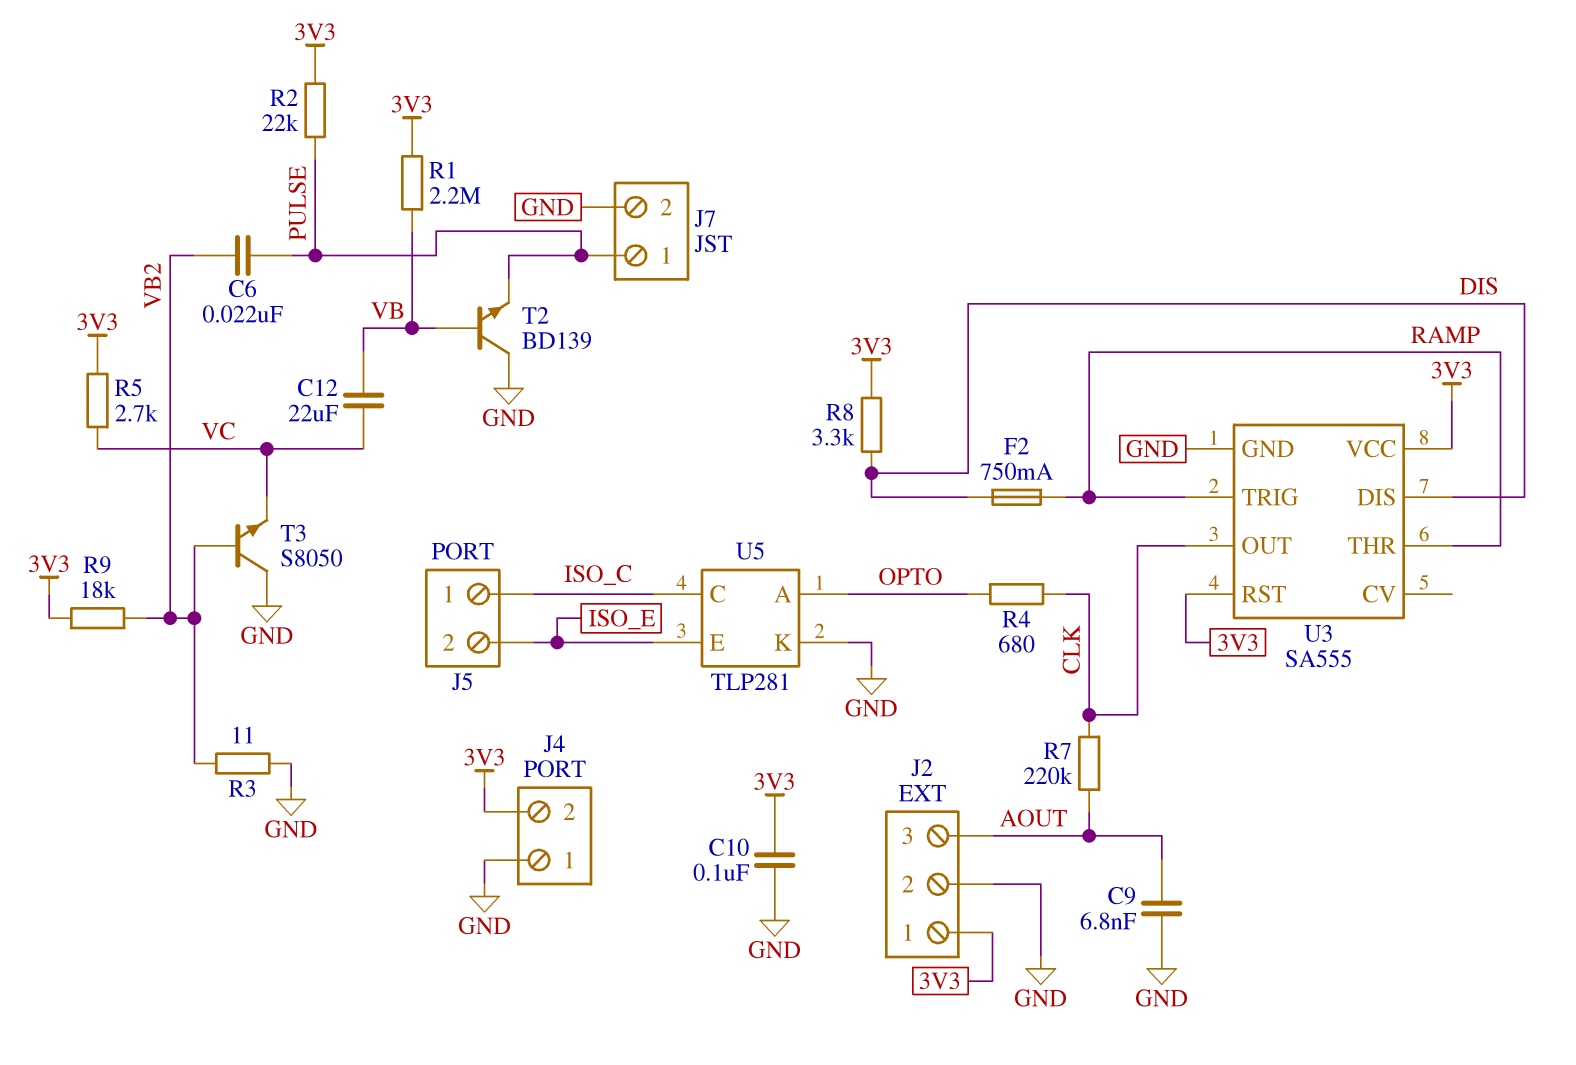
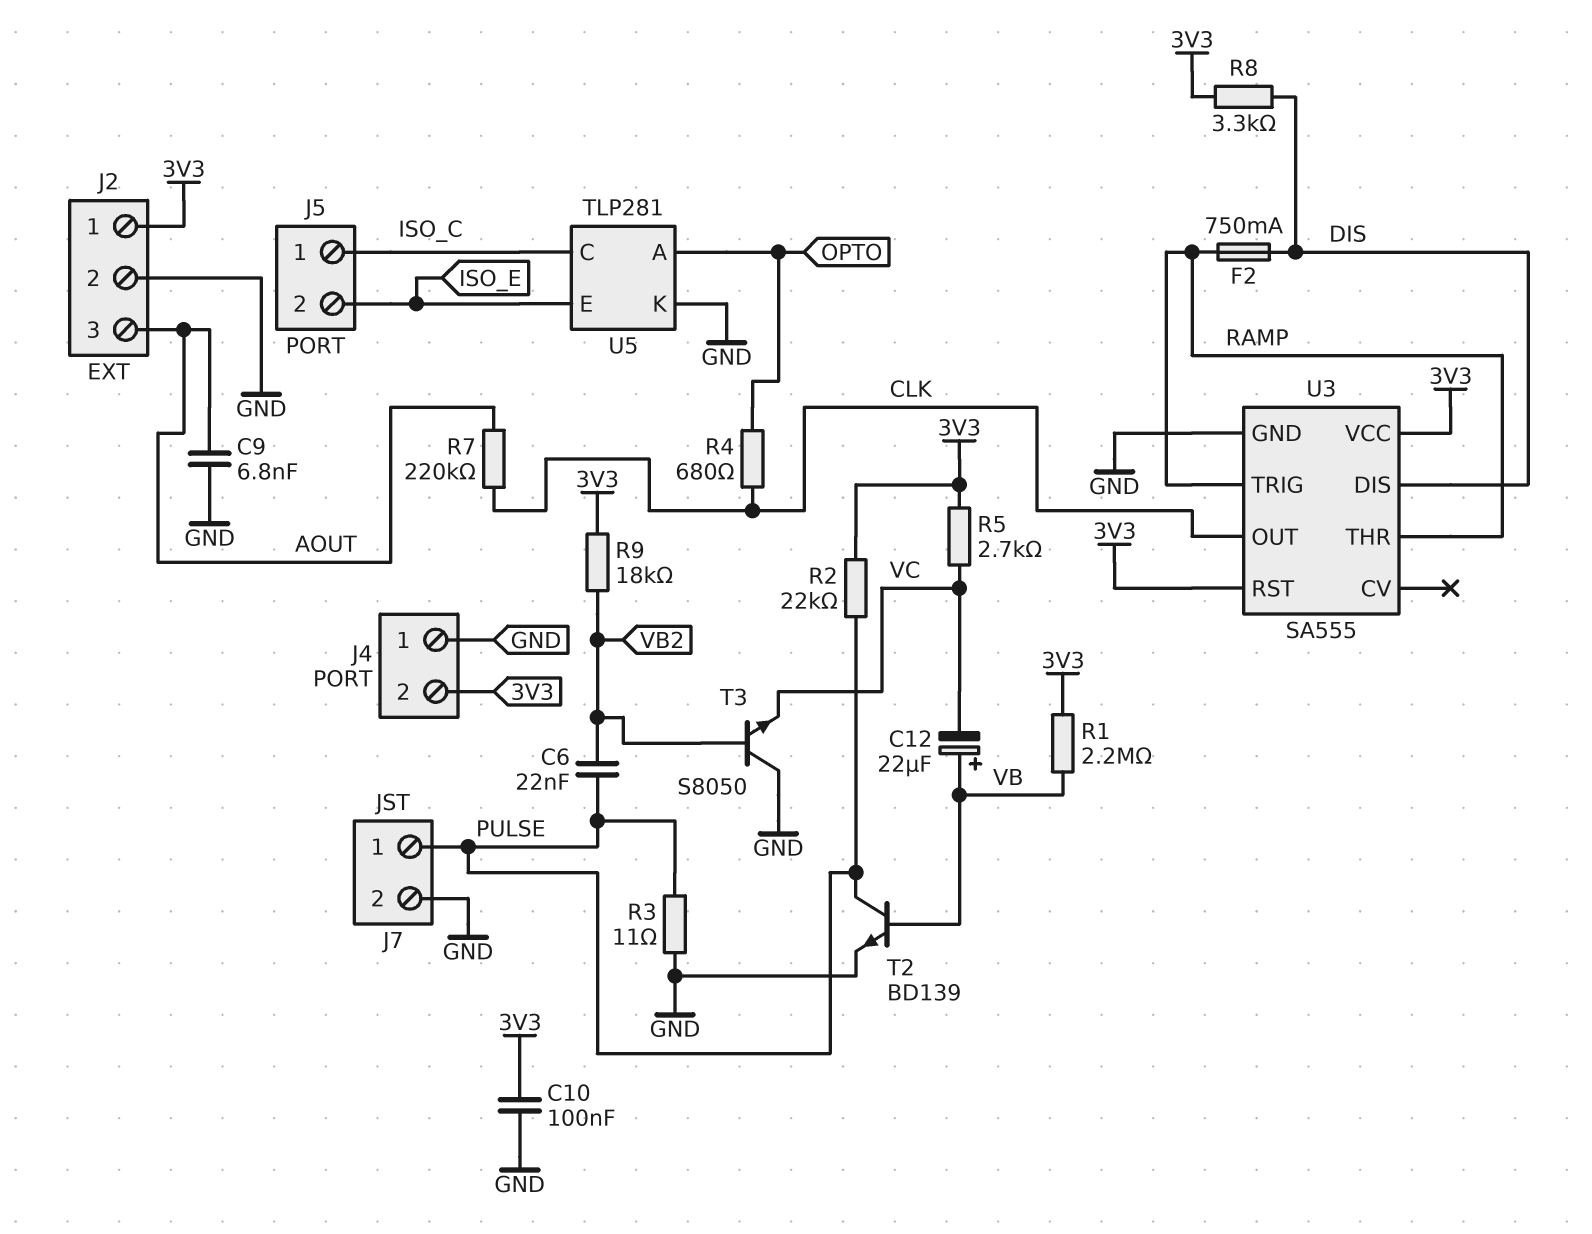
C12: 22uF (VB, VC) -> 22uF (plus VB, minus VC)
R3: 11 (GND, VB2) -> 11 (GND, PULSE)
T2: NPN BD139 (B VB, C GND, E PULSE) -> NPN BD139 (B VB, C PULSE, E GND)

